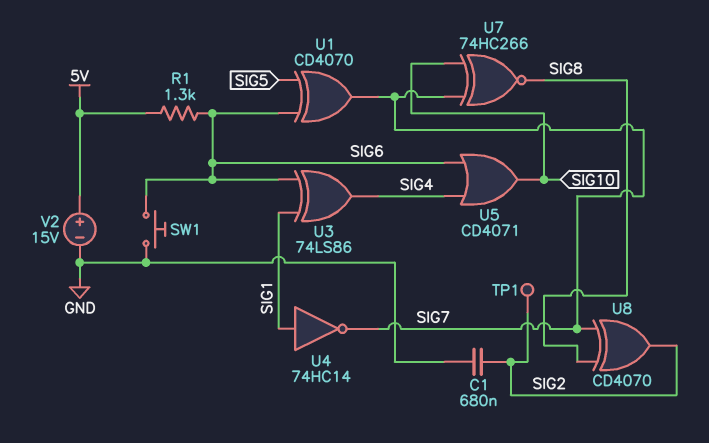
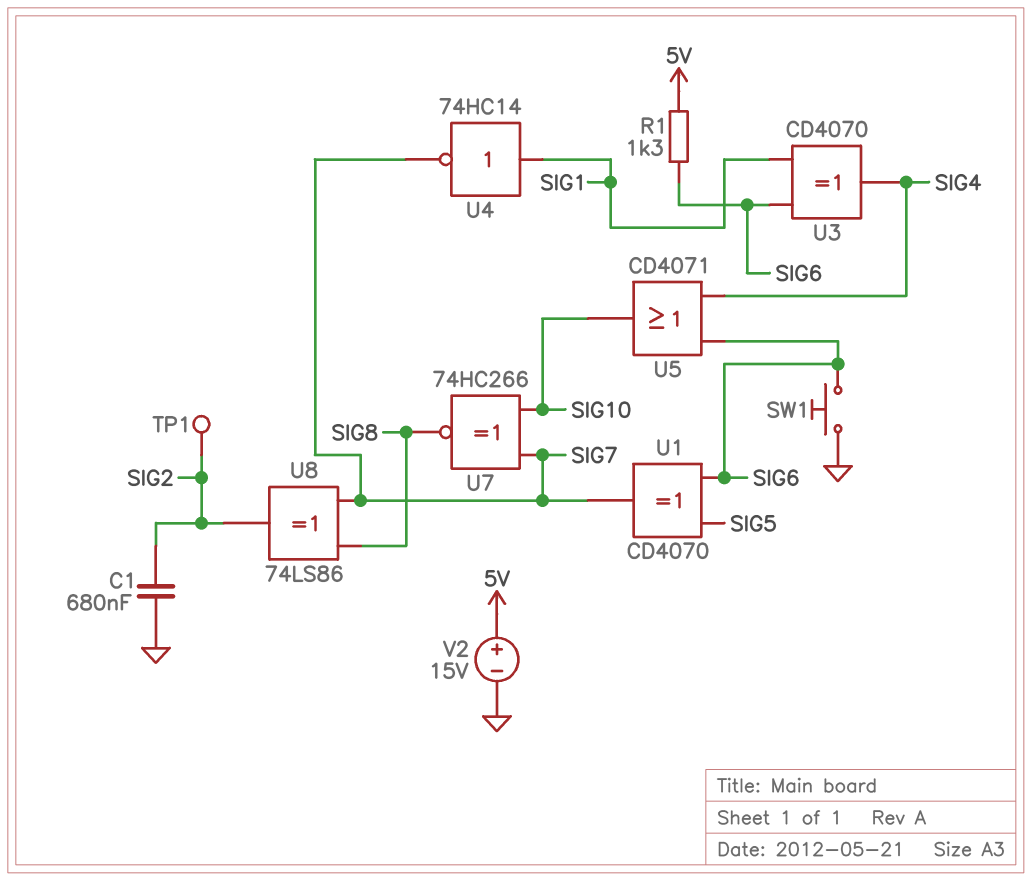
U3: XOR 74LS86 (in SIG1, in SIG6, out SIG4) -> XOR CD4070 (in SIG1, in SIG6, out SIG4)
U8: XOR CD4070 (in SIG7, in SIG8, out SIG2) -> XOR 74LS86 (in SIG7, in SIG8, out SIG2)

